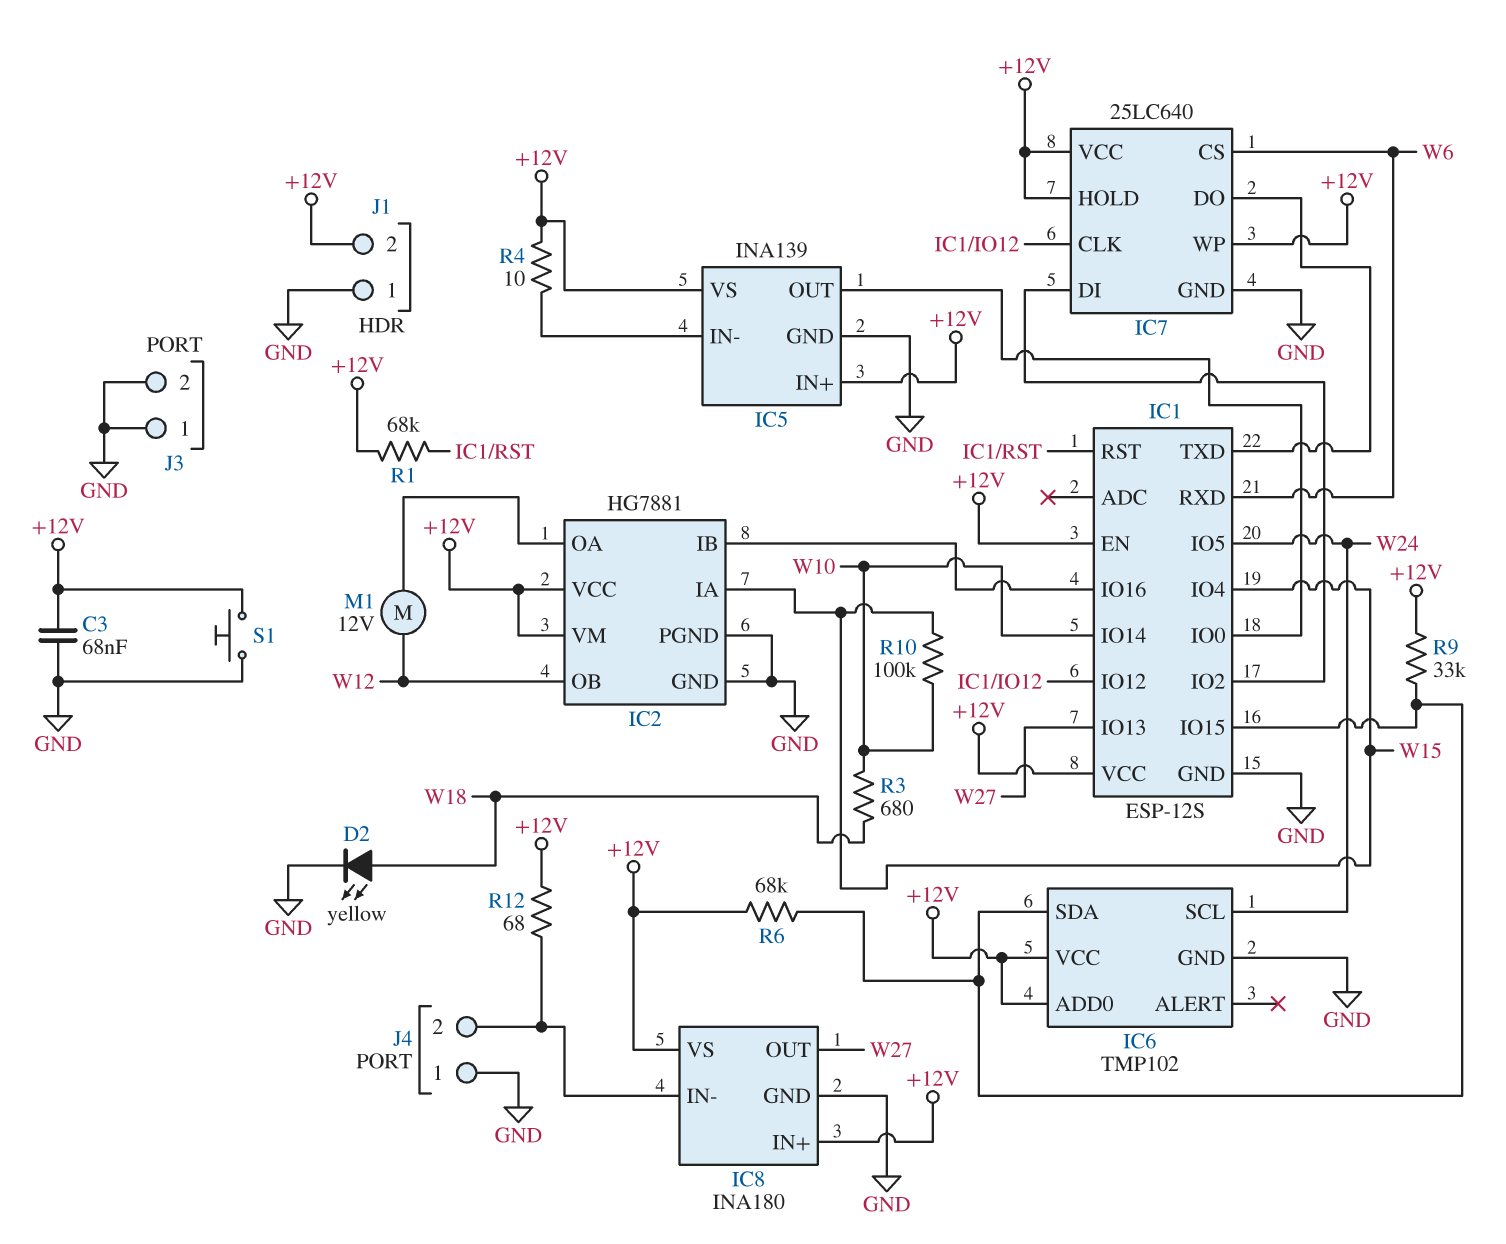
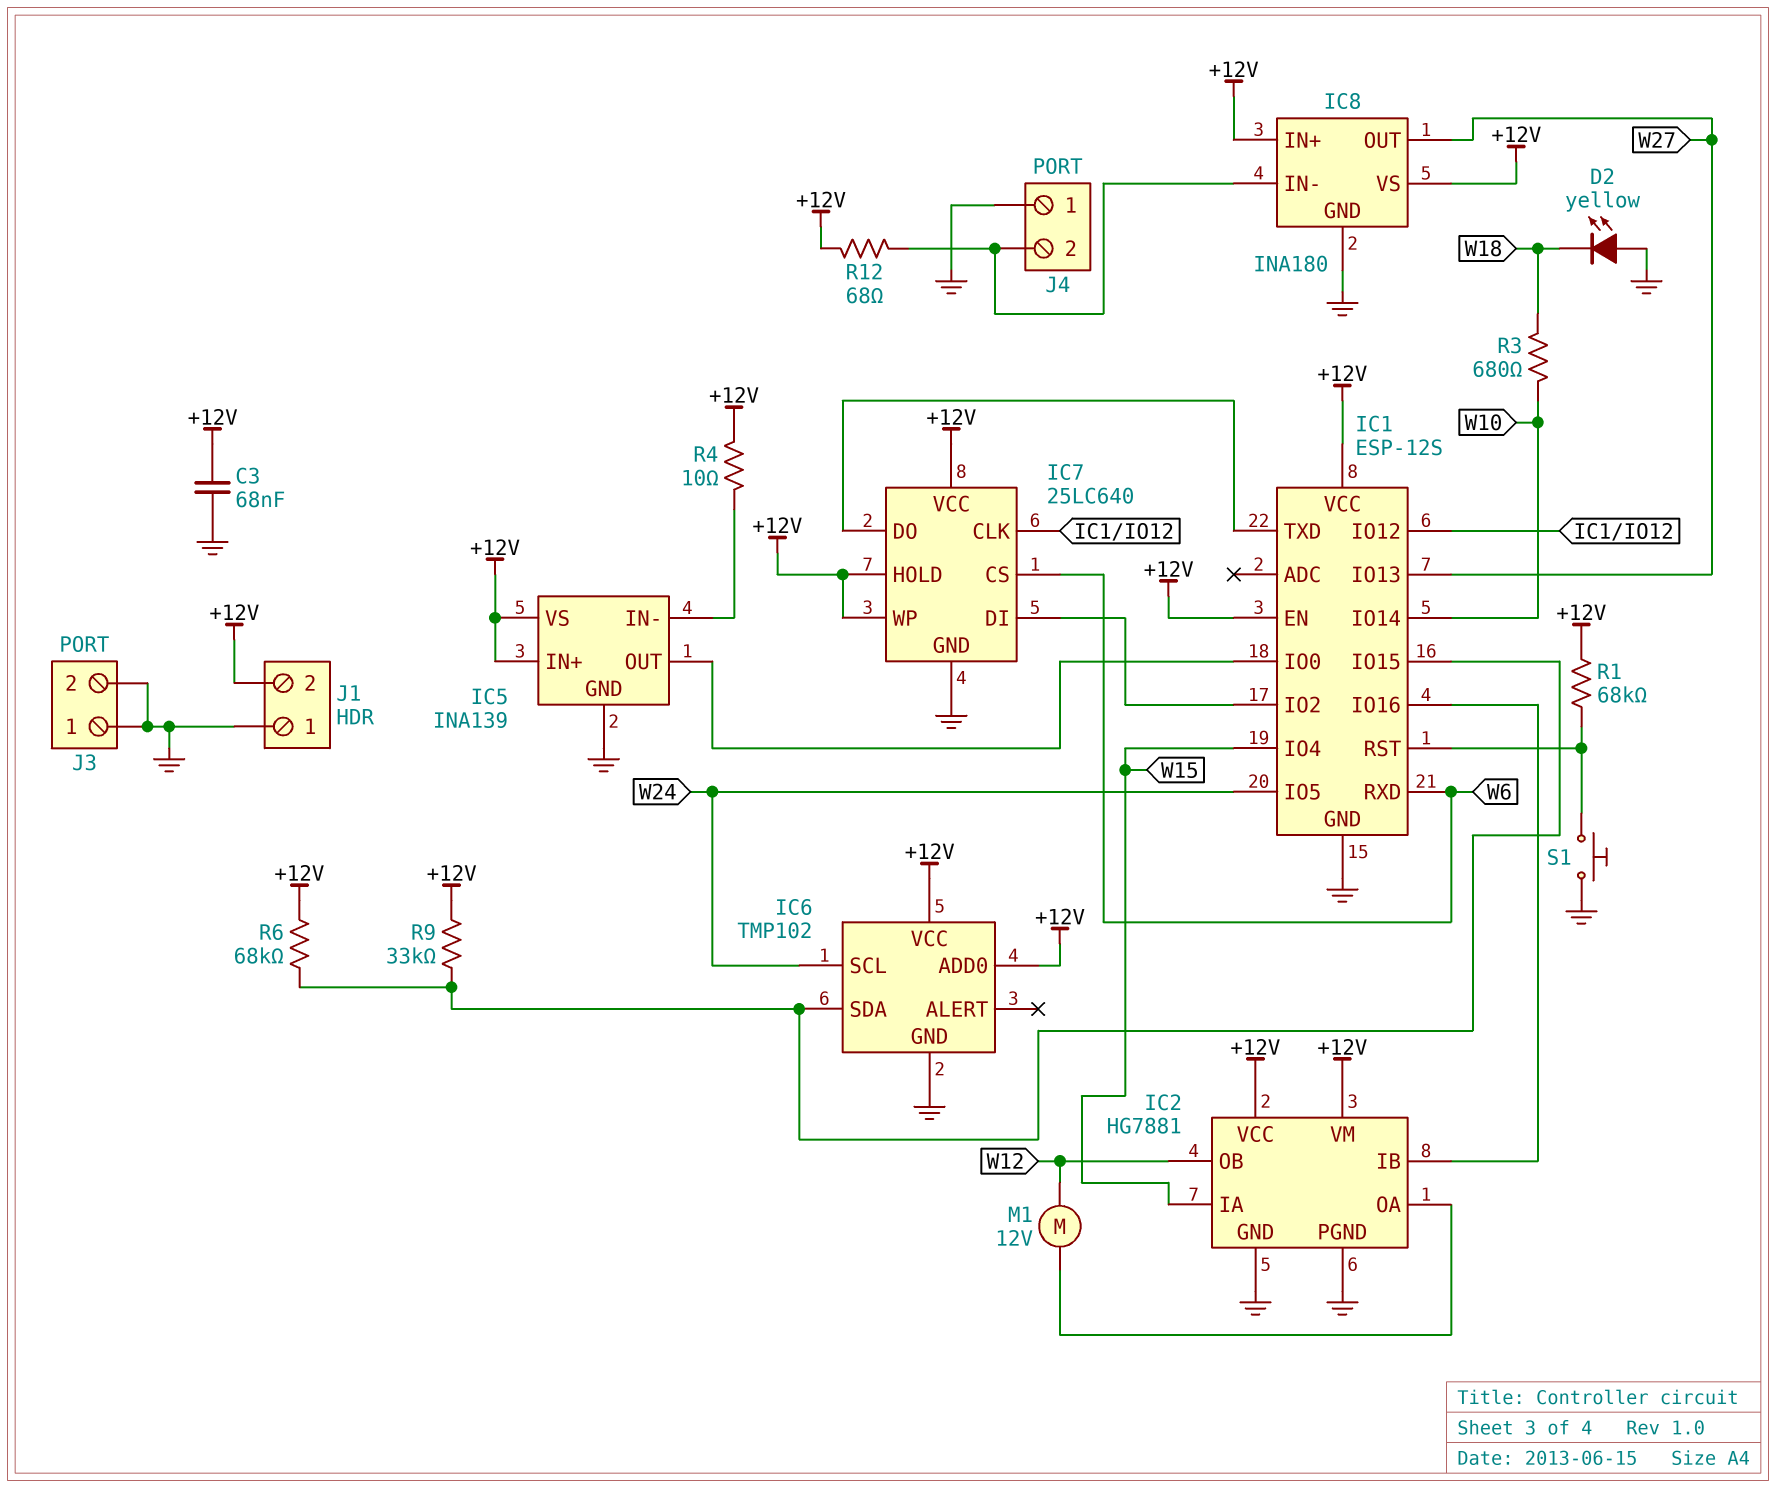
D2: LED yellow (A W18, K GND) -> LED yellow (A GND, K W18)
R10: 100k (W10, W15) -> none
S1: button (+12V, GND) -> button (GND, IC1/RST)

